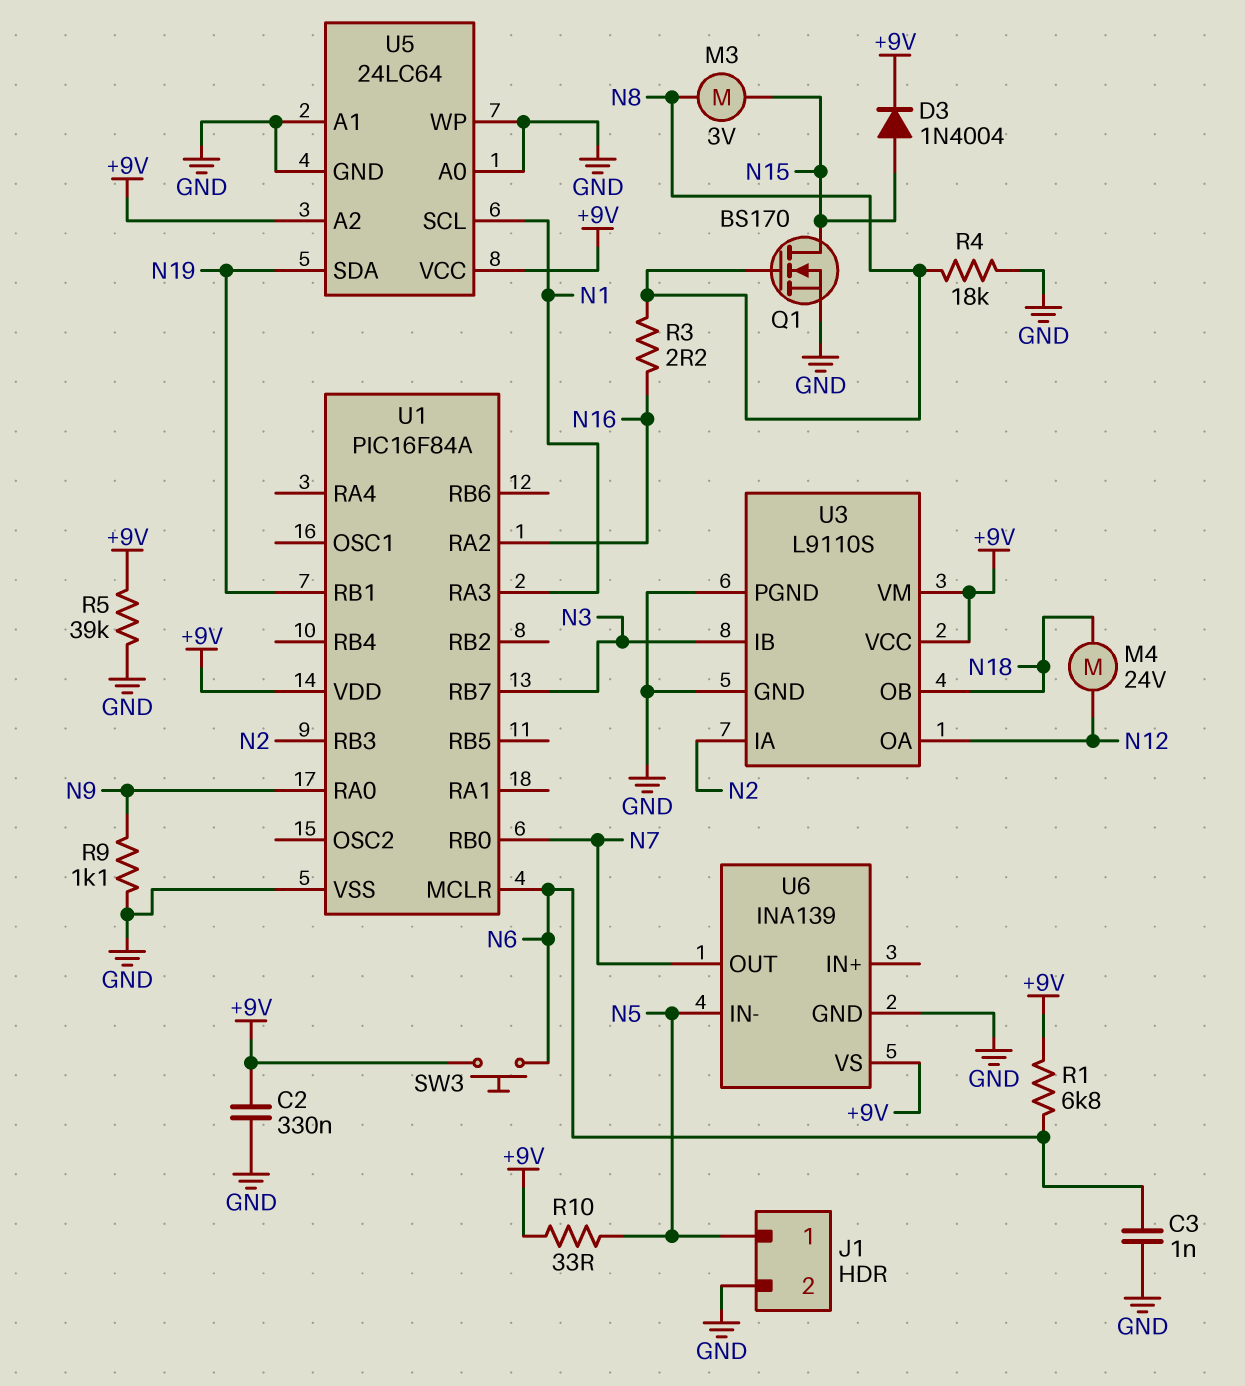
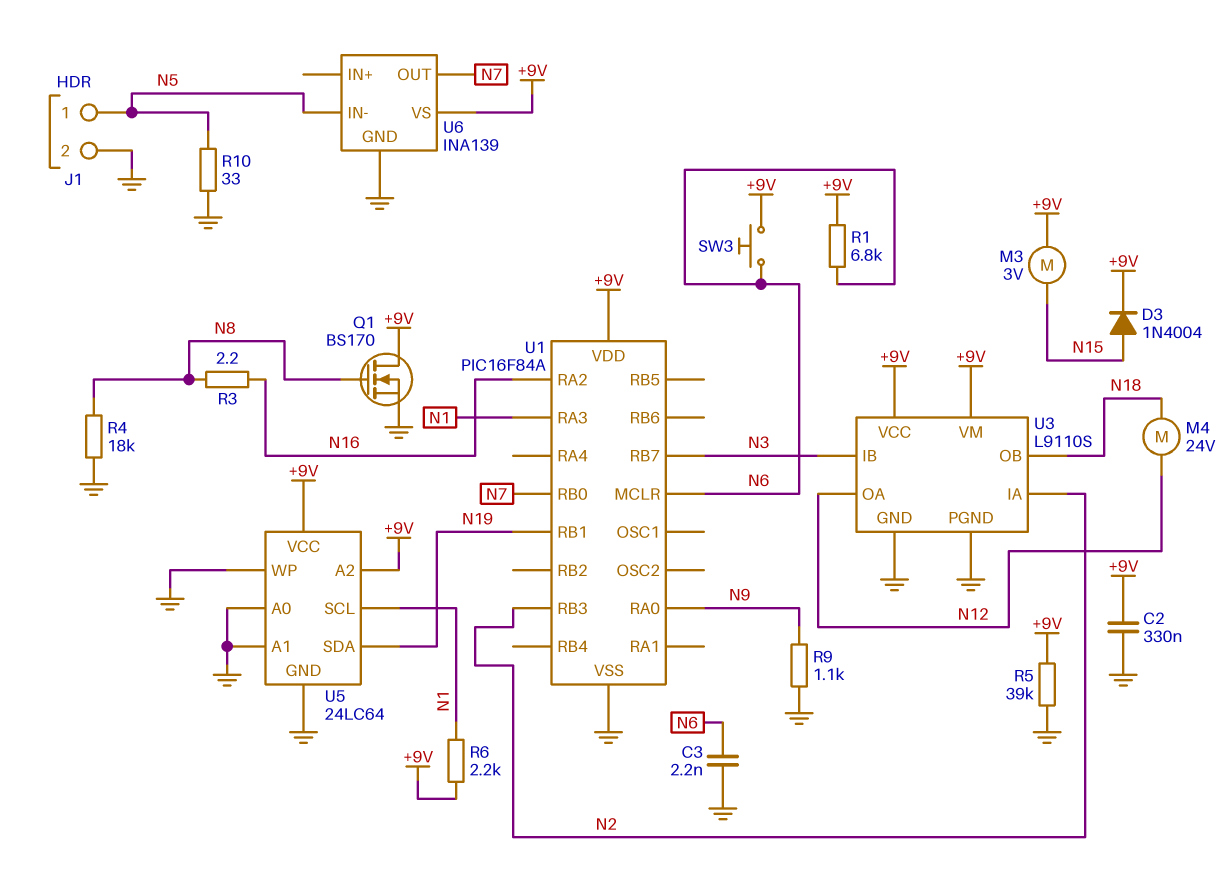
C3: 1nF (GND, N6) -> 2.2nF (GND, N6)
M3: motor 3V (N8, N15) -> motor 3V (+9V, N15)
Q1: NMOS BS170 (G N8, D N15, S GND) -> NMOS BS170 (G N8, D +9V, S GND)
R6: none -> 2.2k (+9V, N1)
R10: 33 (+9V, N5) -> 33 (GND, N5)

